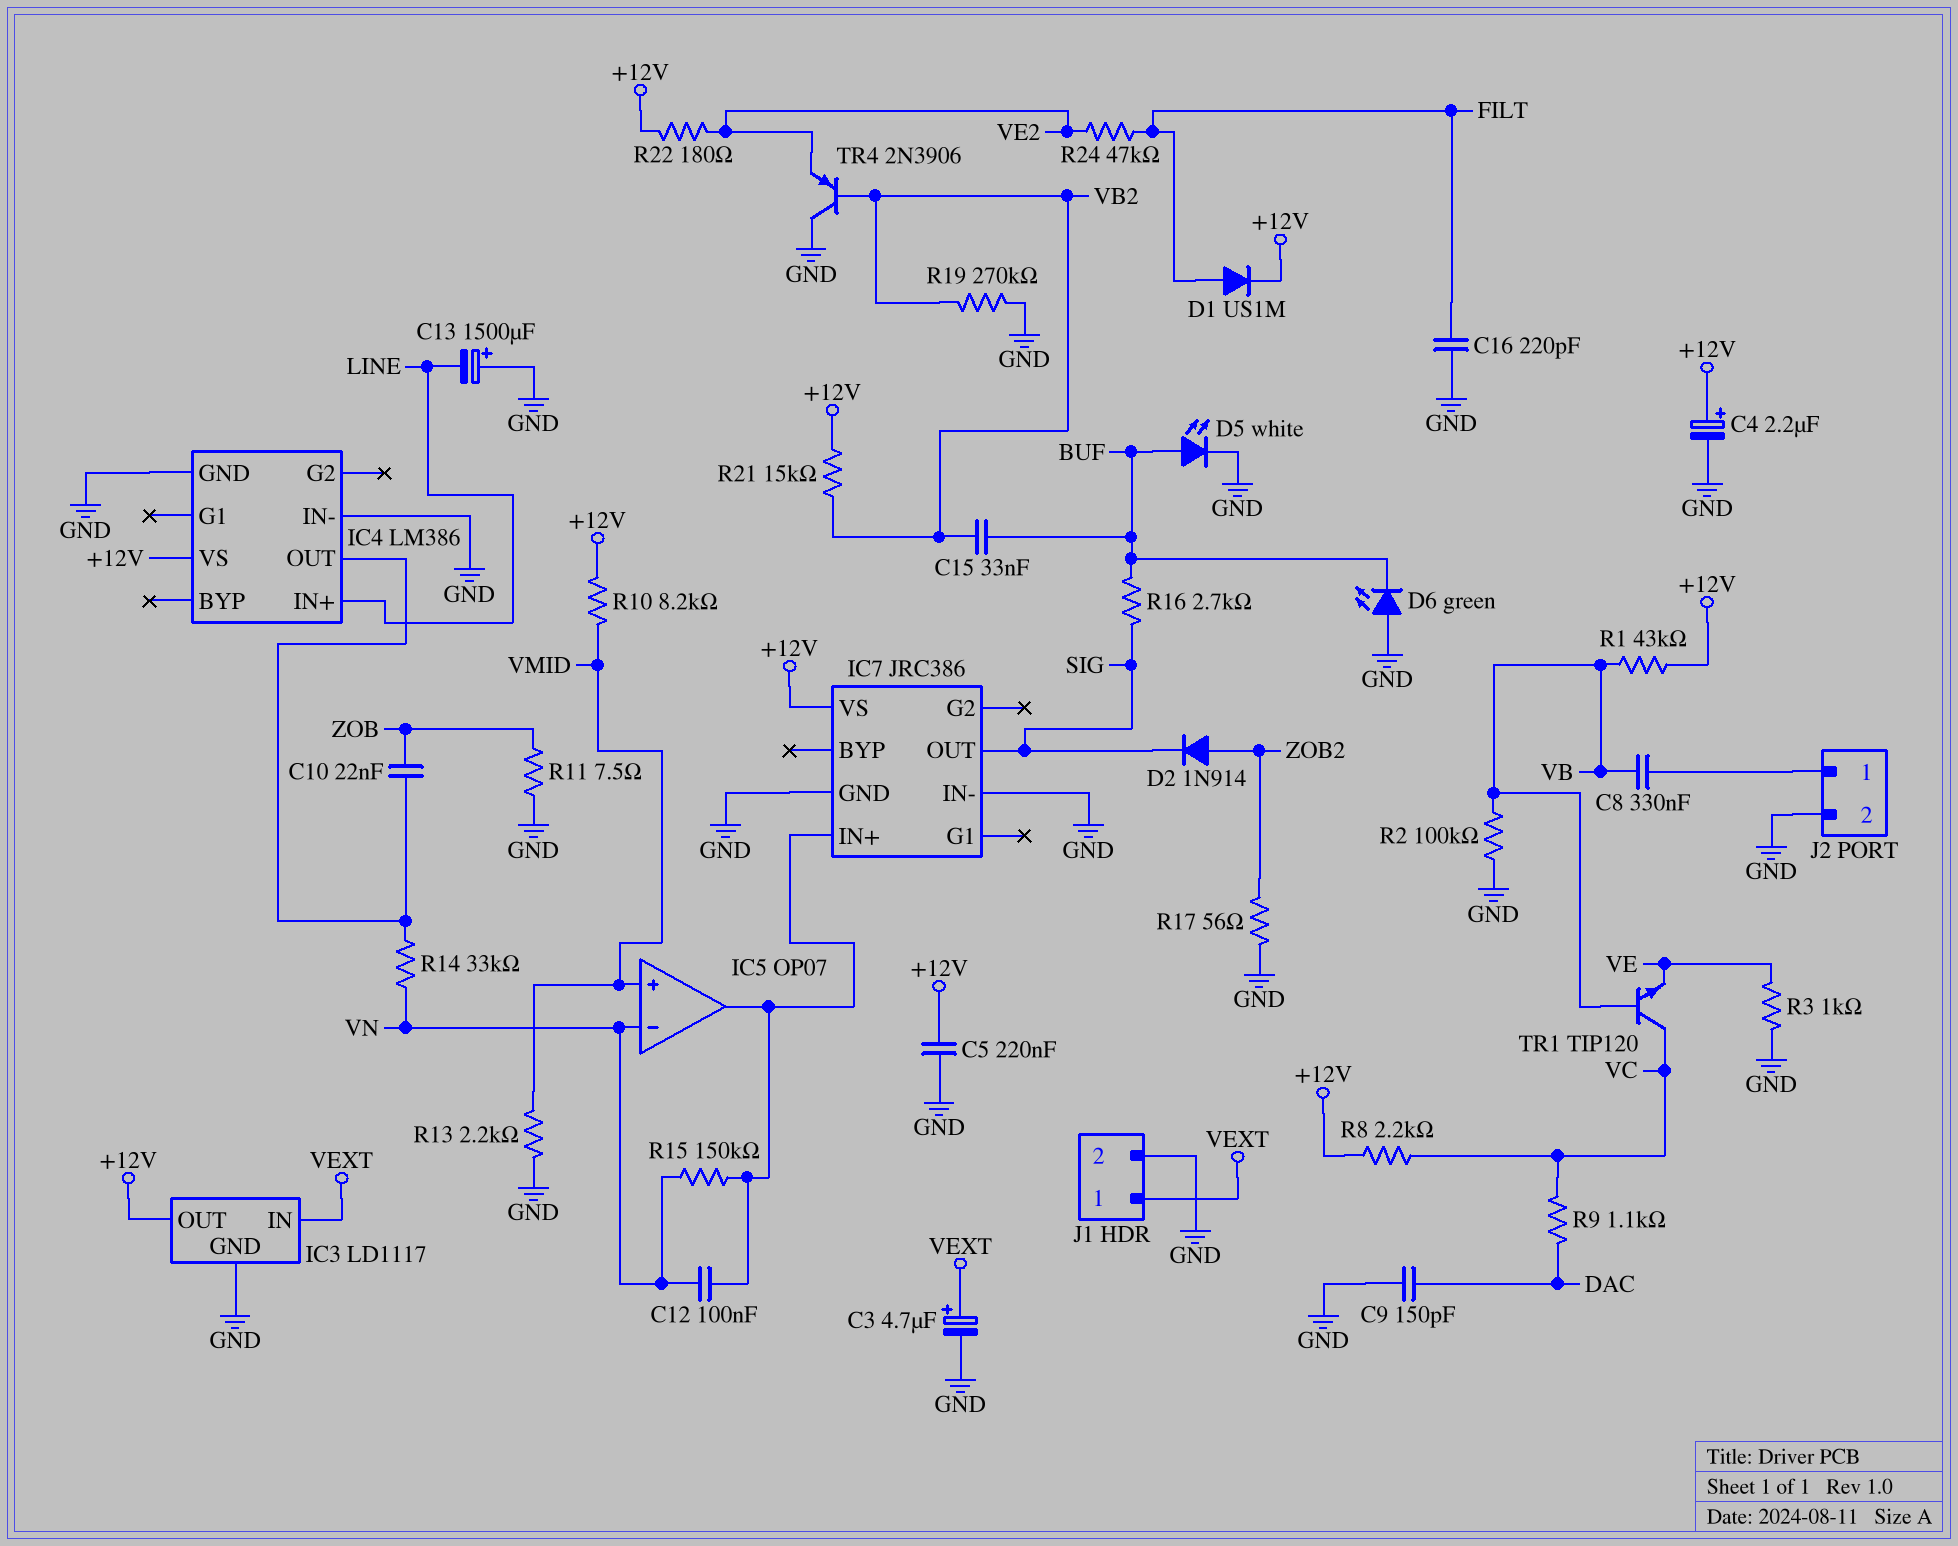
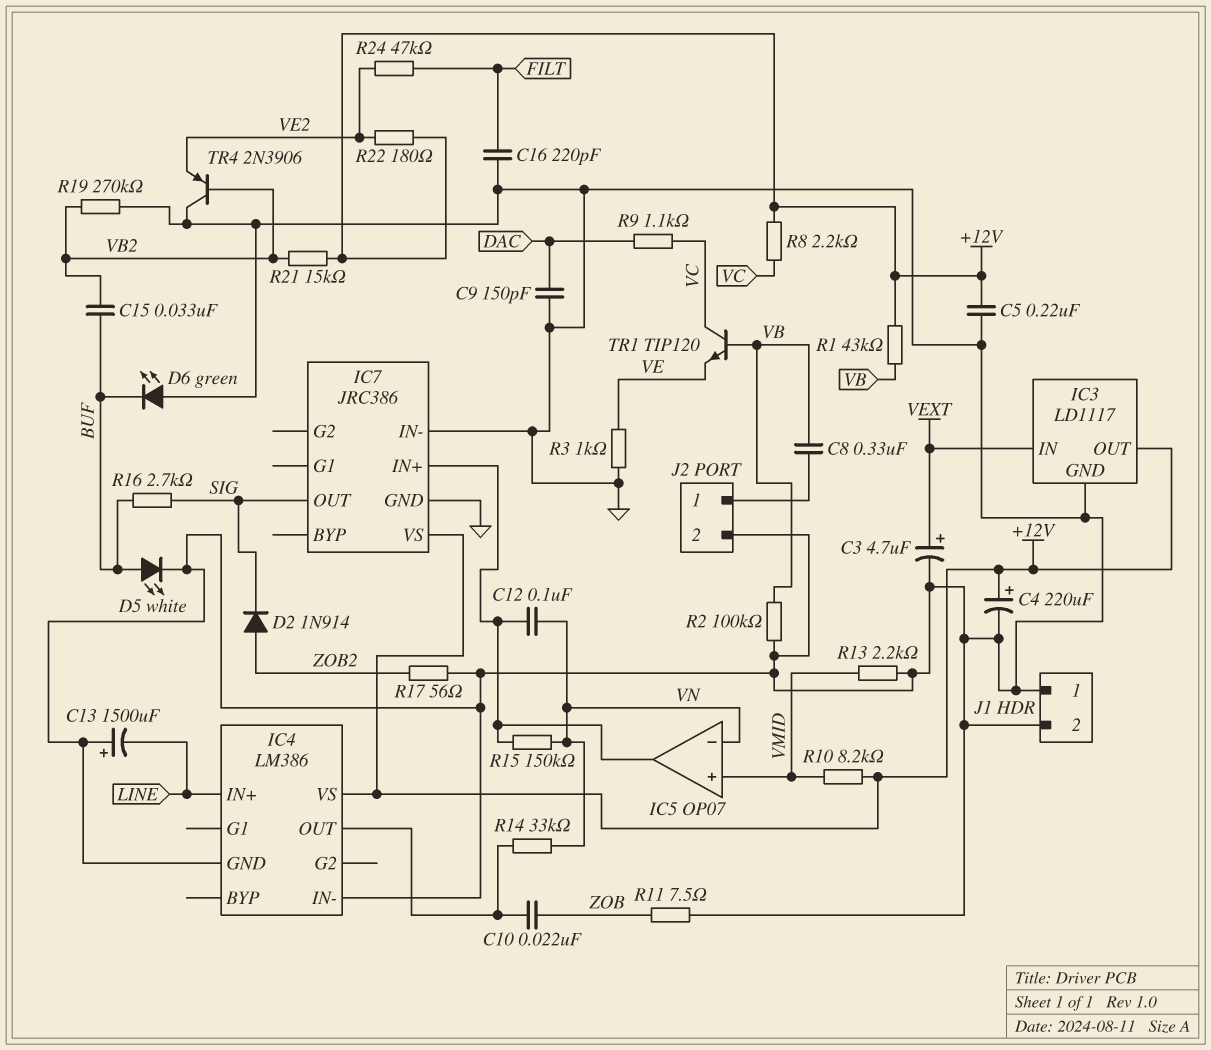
C4: 2.2uF (plus +12V, minus GND) -> 220uF (plus +12V, minus GND)
D1: diode US1M (A FILT, K +12V) -> none
J1 pin 1: VEXT -> GND

